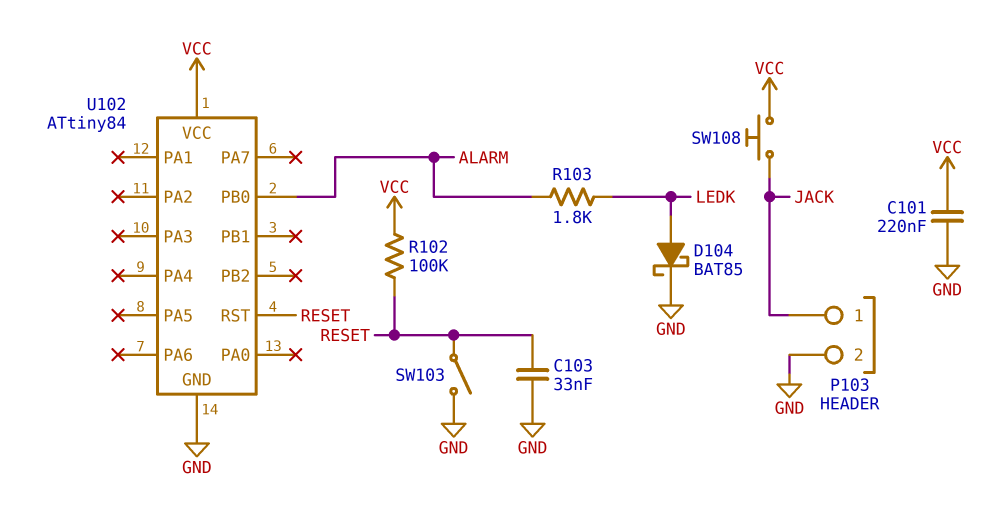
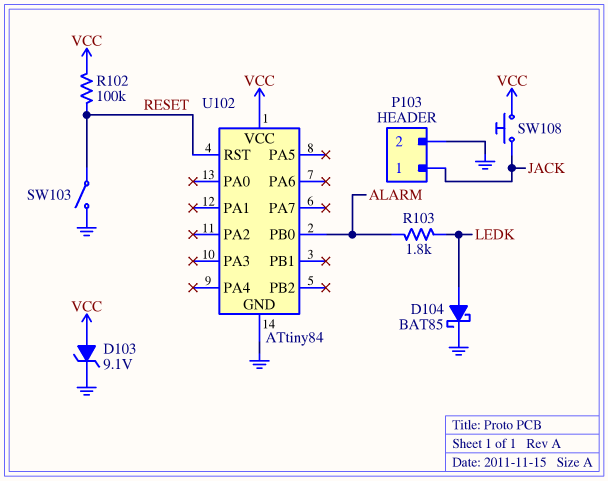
C101: 220nF (GND, VCC) -> none
C103: 33nF (GND, RESET) -> none
D103: none -> zener 9.1V (A VCC, K GND)

